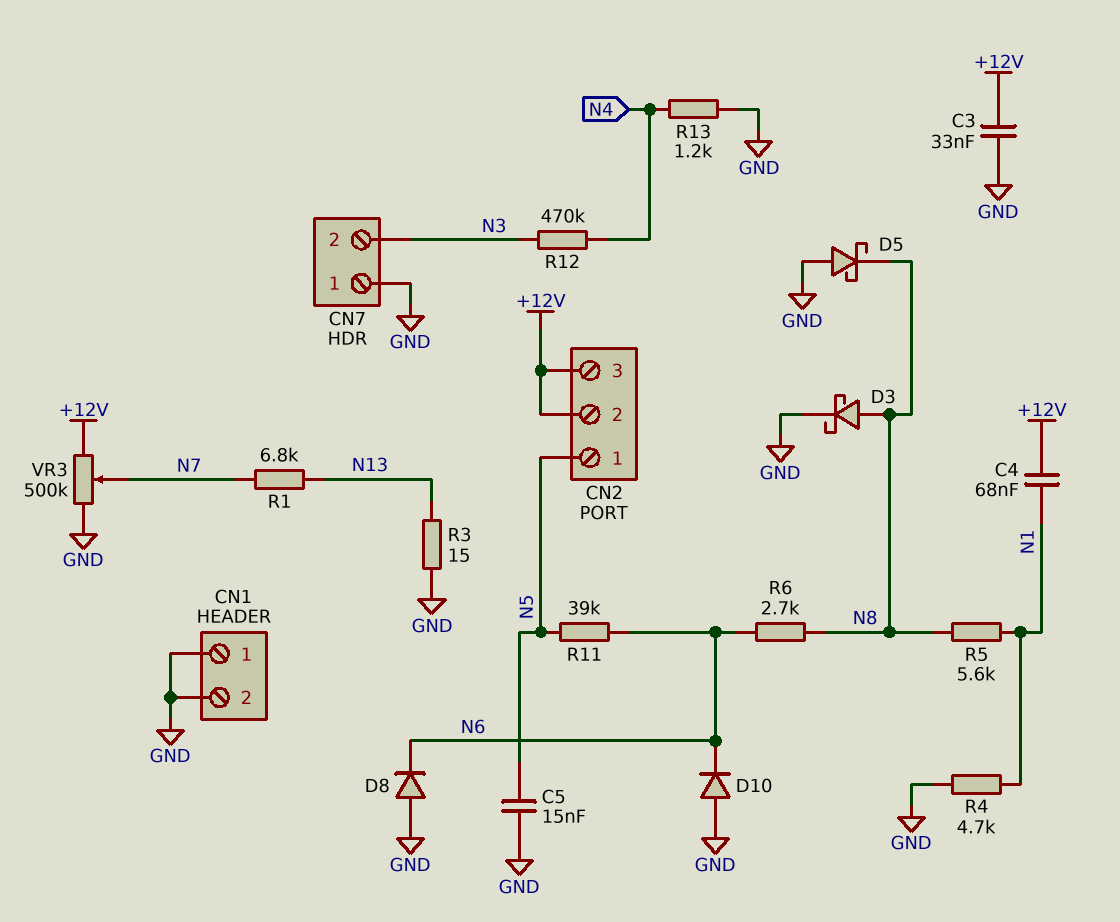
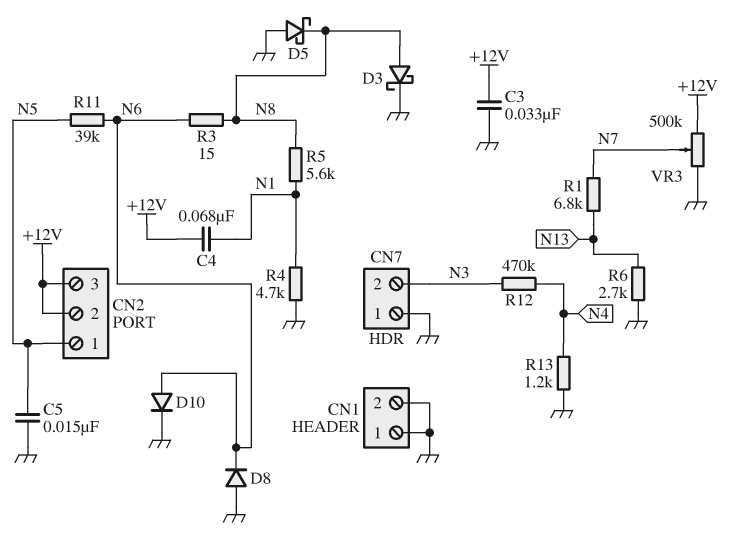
D10: diode (A GND, K N6) -> diode (A N6, K GND)
R3: 15 (GND, N13) -> 15 (N6, N8)
R6: 2.7k (N6, N8) -> 2.7k (GND, N13)

